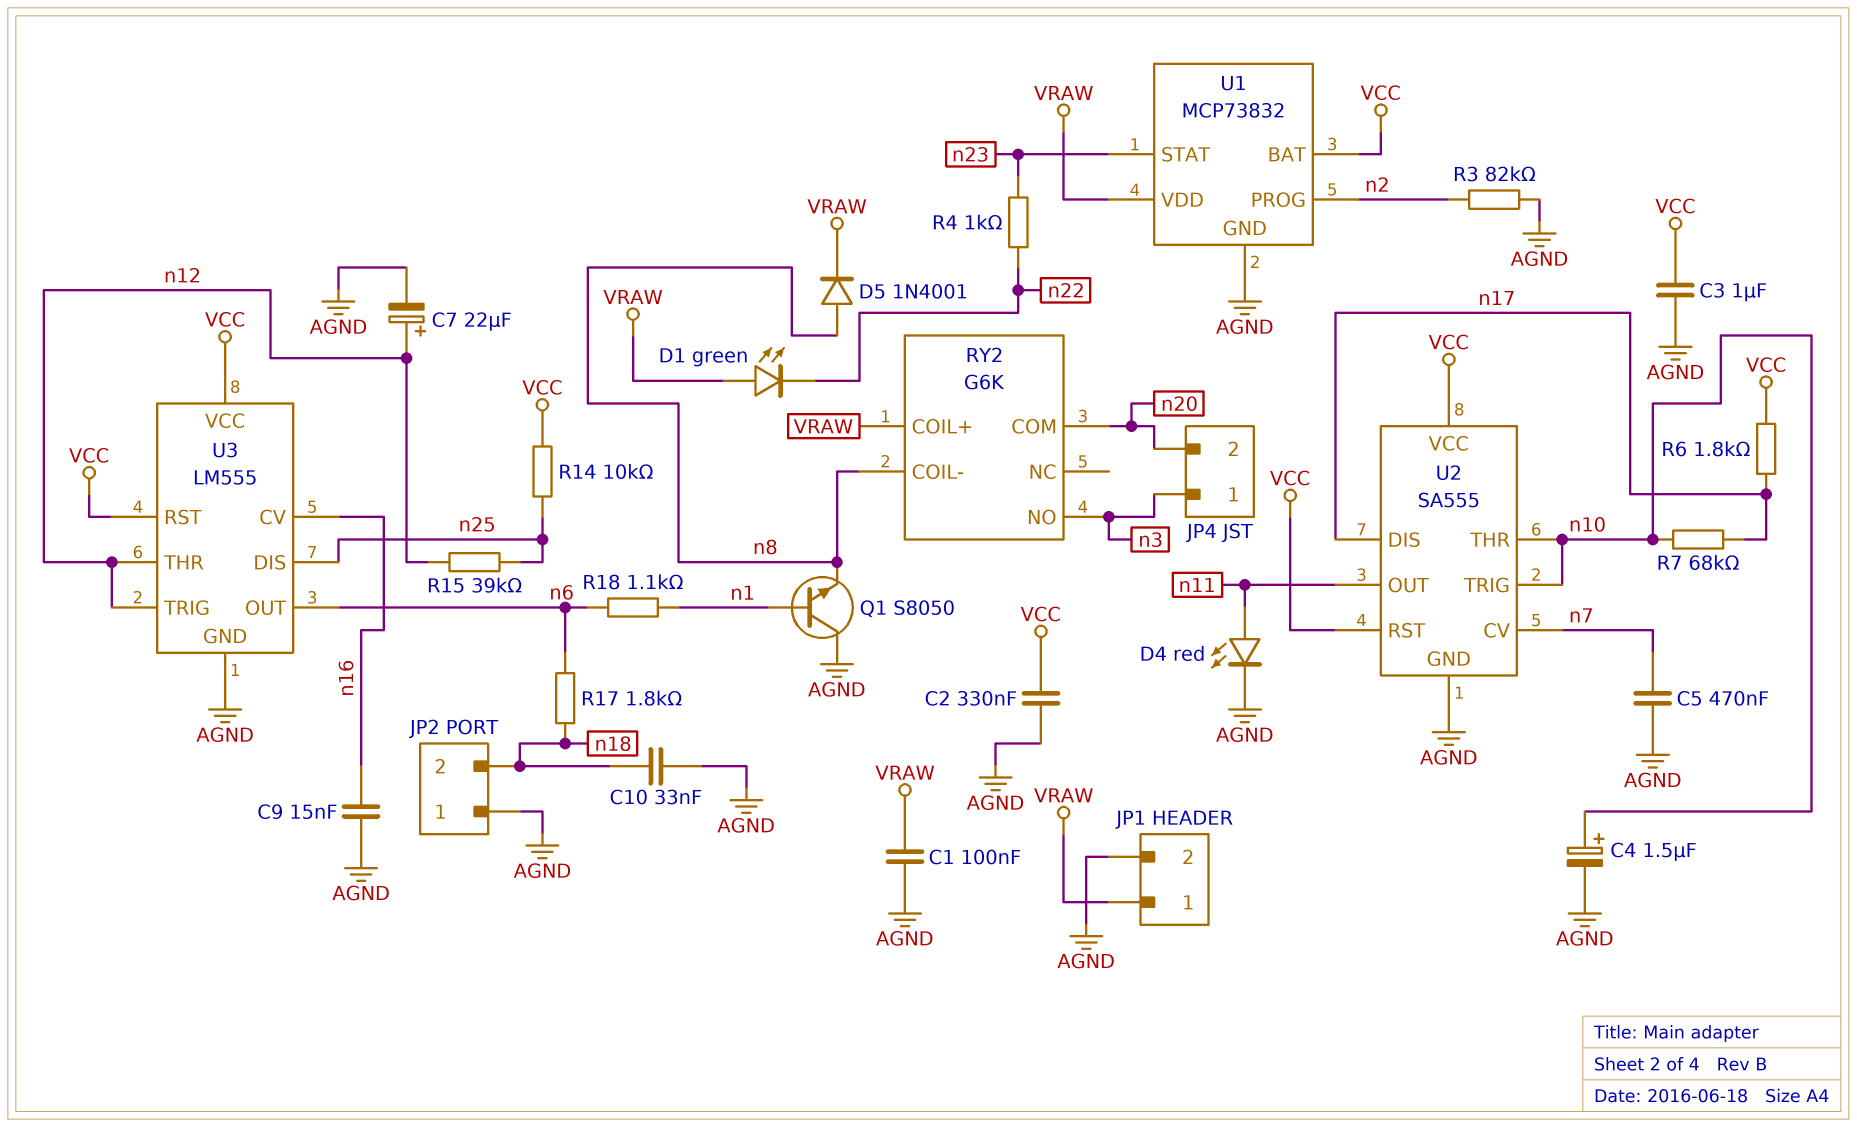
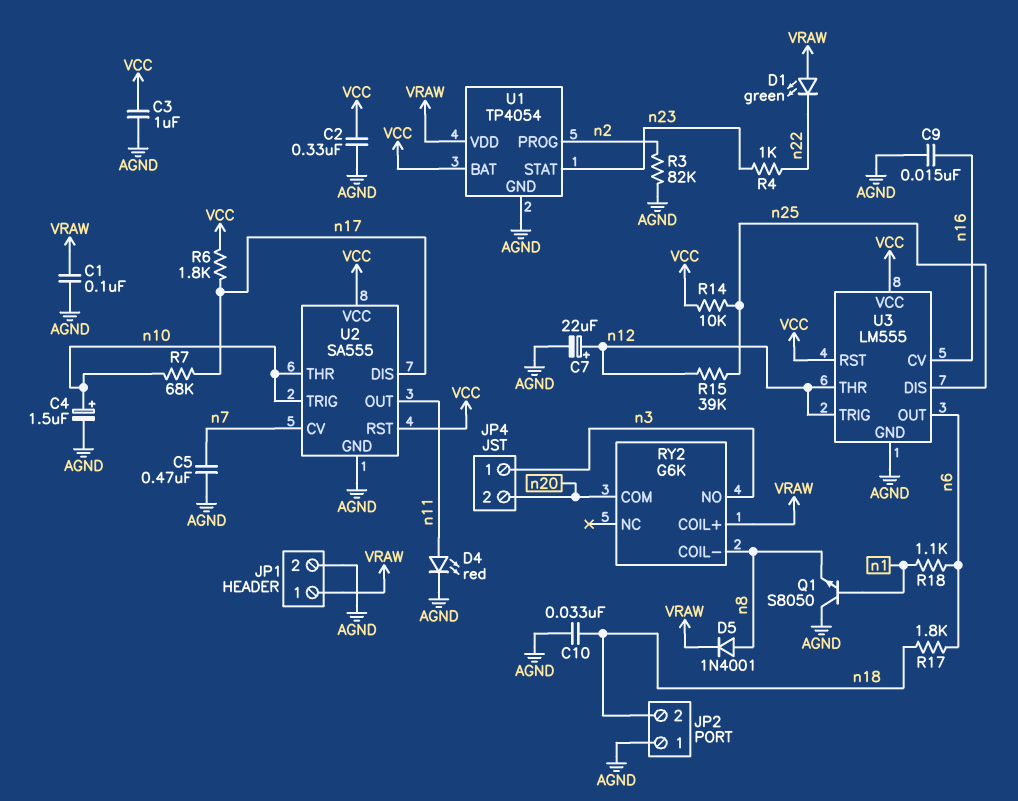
U1: MCP73832 -> TP4054

